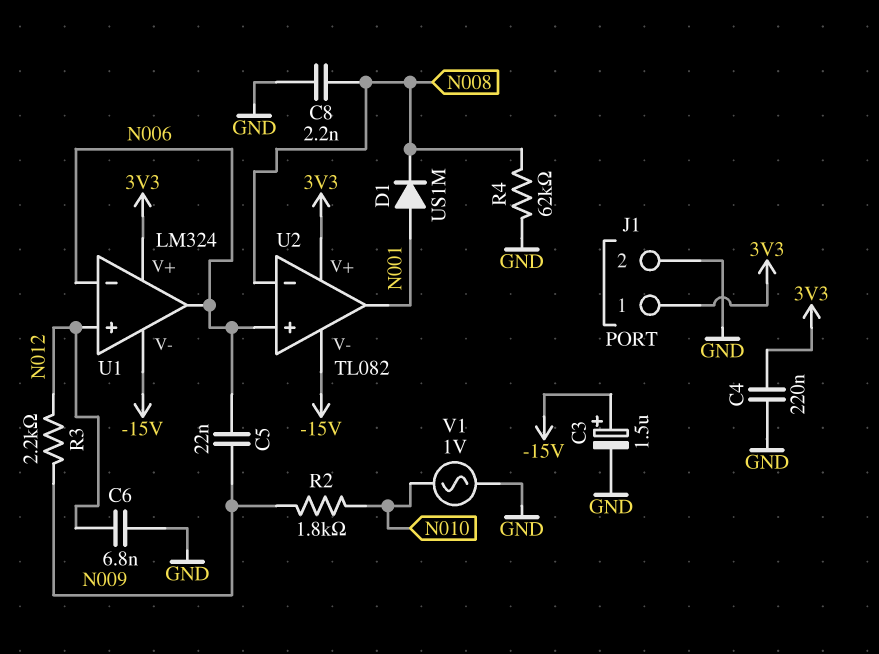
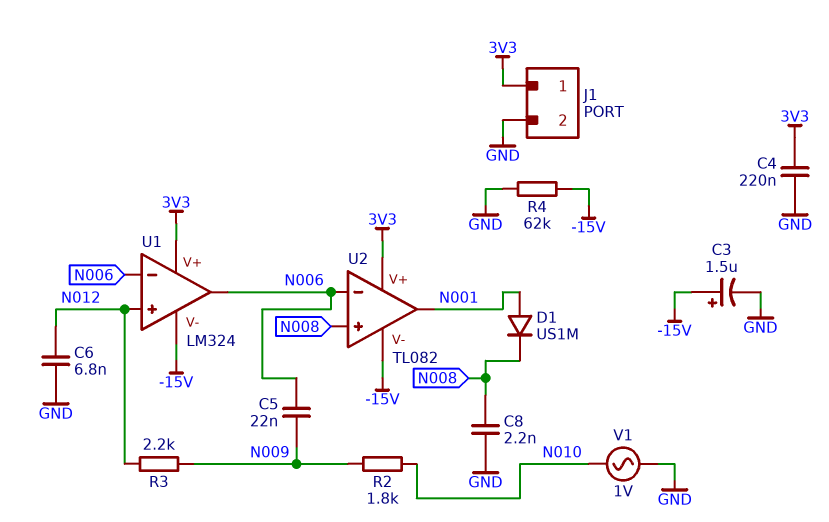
R4: 62k (GND, N008) -> 62k (-15V, GND)
U2 pin in+: N006 -> N008
U2 pin in-: N008 -> N006

